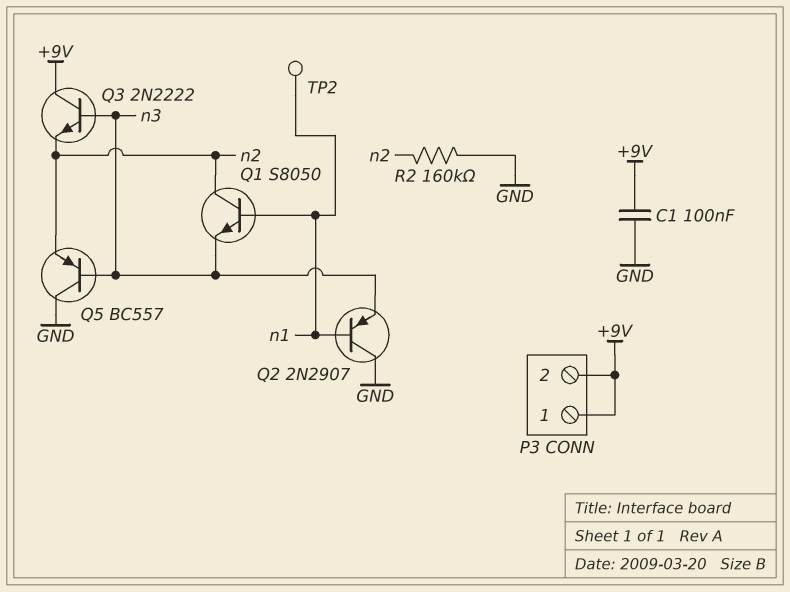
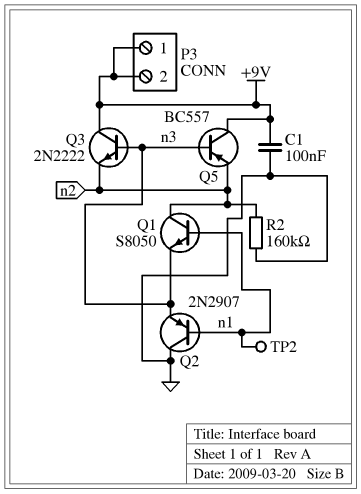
Q5: PNP BC557 (B n3, C GND, E n2) -> PNP BC557 (B n3, C +9V, E n2)

